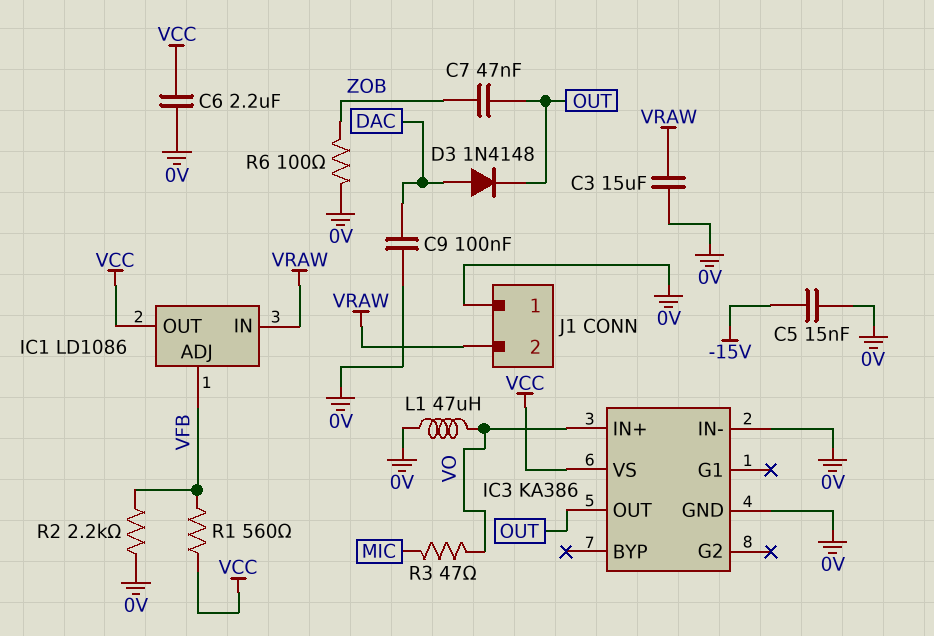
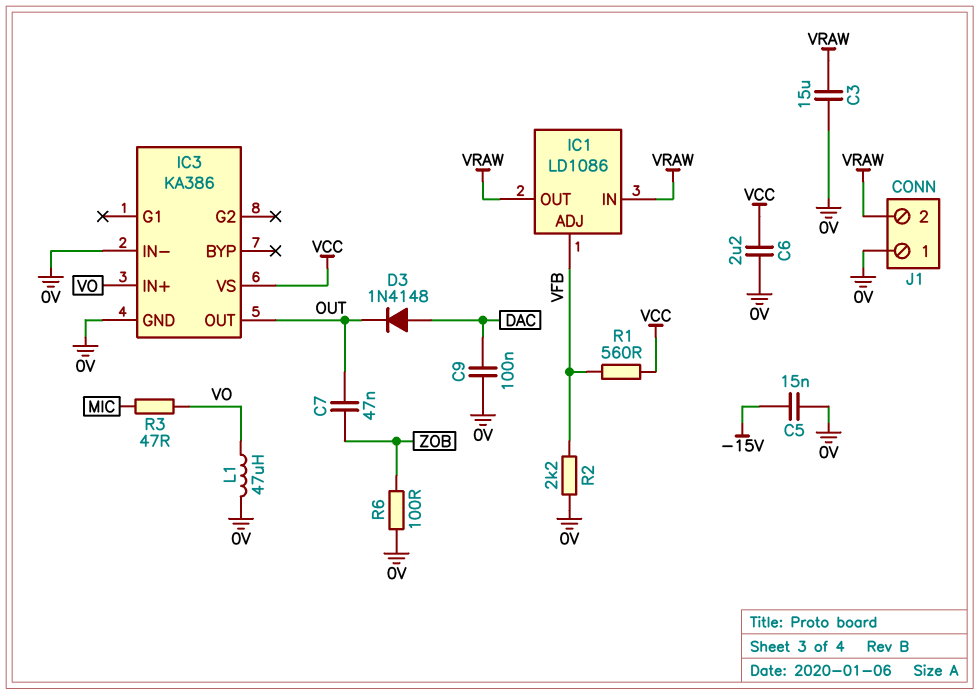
IC1 pin OUT: VCC -> VRAW

